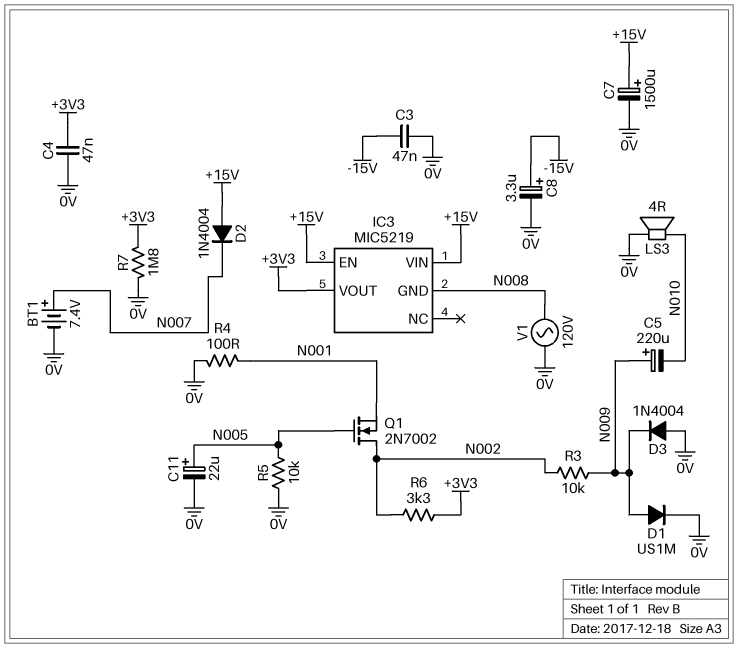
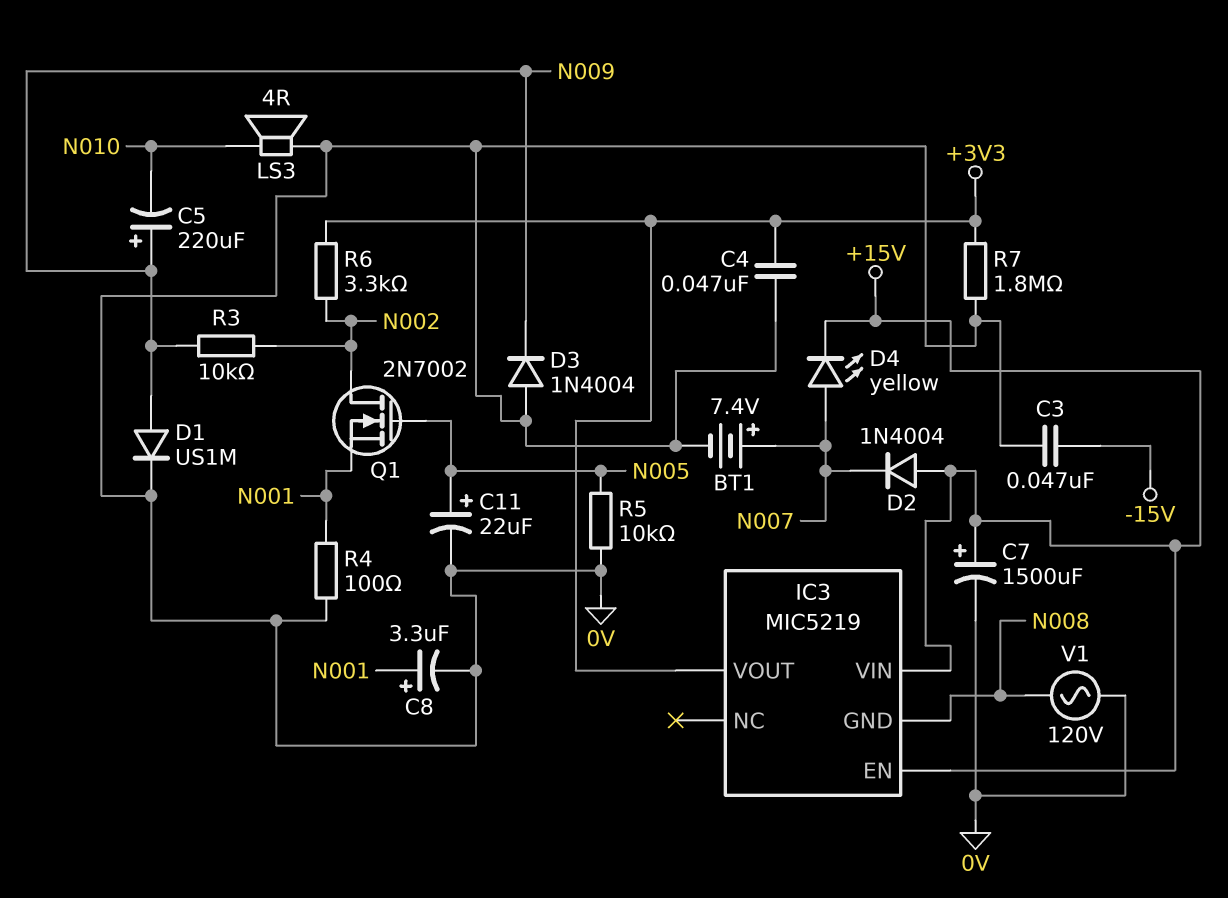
C8: 3.3uF (plus -15V, minus 0V) -> 3.3uF (plus N001, minus 0V)
D4: none -> LED yellow (A N007, K +15V)

